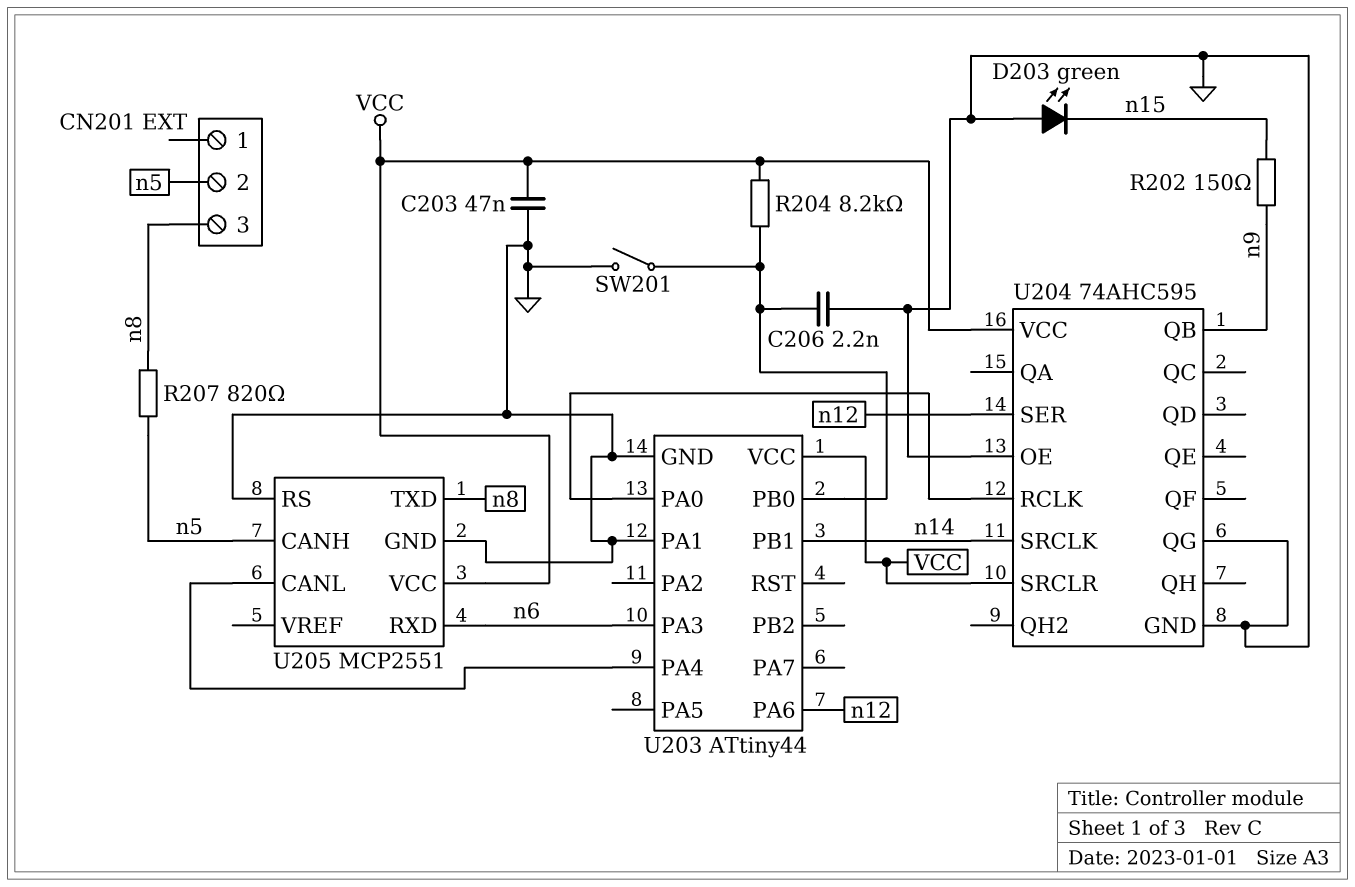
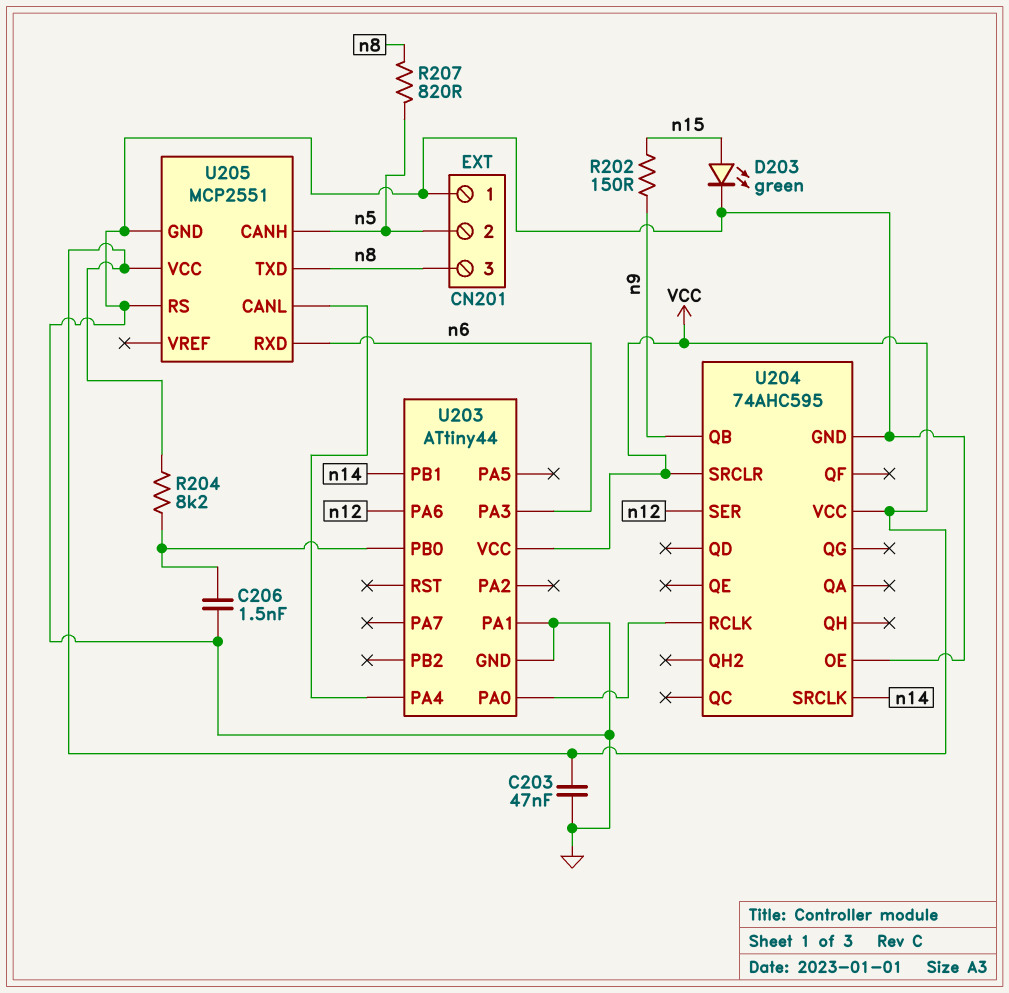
C206: 2.2nF (GND, U203/PB0) -> 1.5nF (GND, U203/PB0)
CN201 pin 1: none -> GND
D203: LED green (A GND, K n15) -> LED green (A n15, K GND)
SW201: switch (GND, U203/PB0) -> none
U204 pin QG: GND -> none

